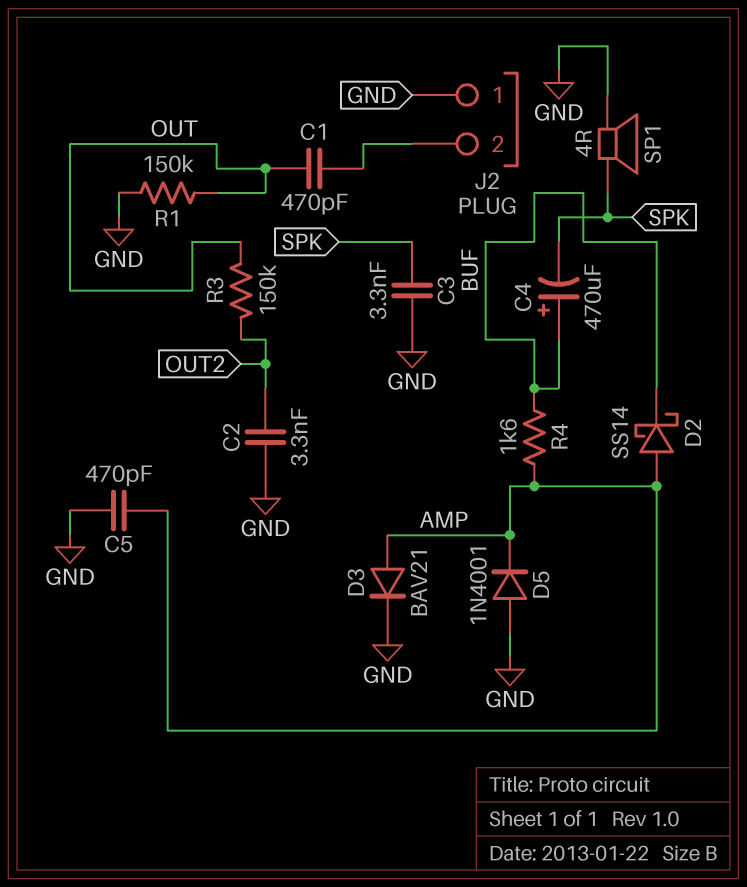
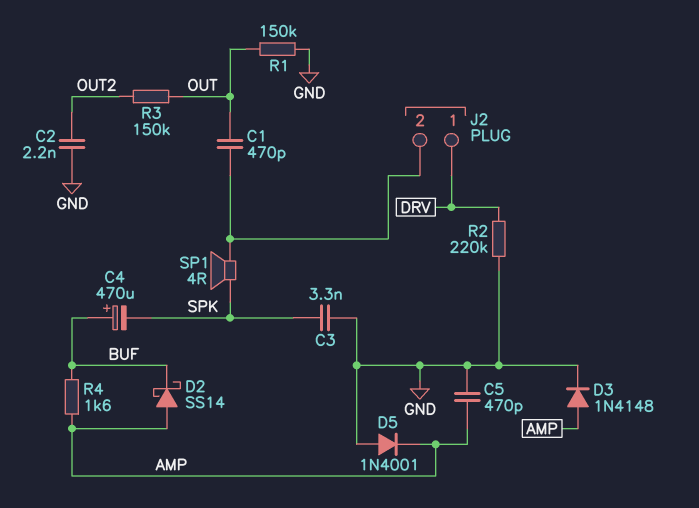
C2: 3.3nF (GND, OUT2) -> 2.2nF (GND, OUT2)
D3: diode BAV21 (A AMP, K GND) -> diode 1N4148 (A AMP, K GND)
J2 pin 1: GND -> DRV
R2: none -> 220k (DRV, GND)
SP1: speaker 4R (GND, SPK) -> speaker 4R (J2/2, SPK)

